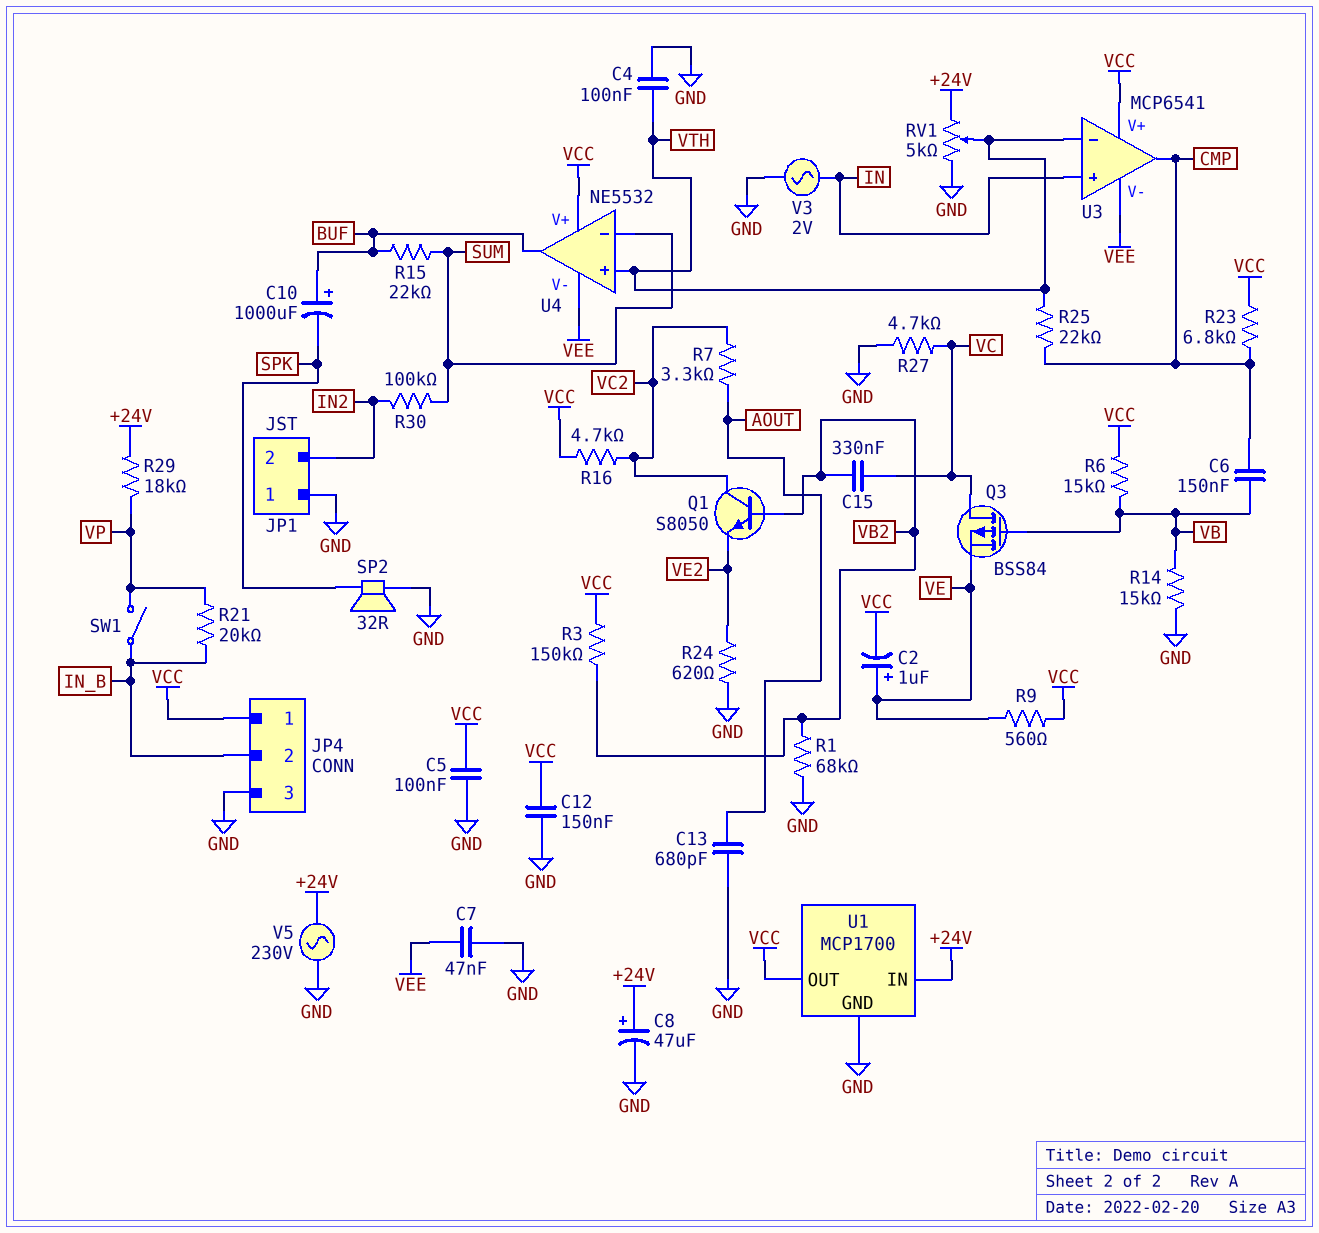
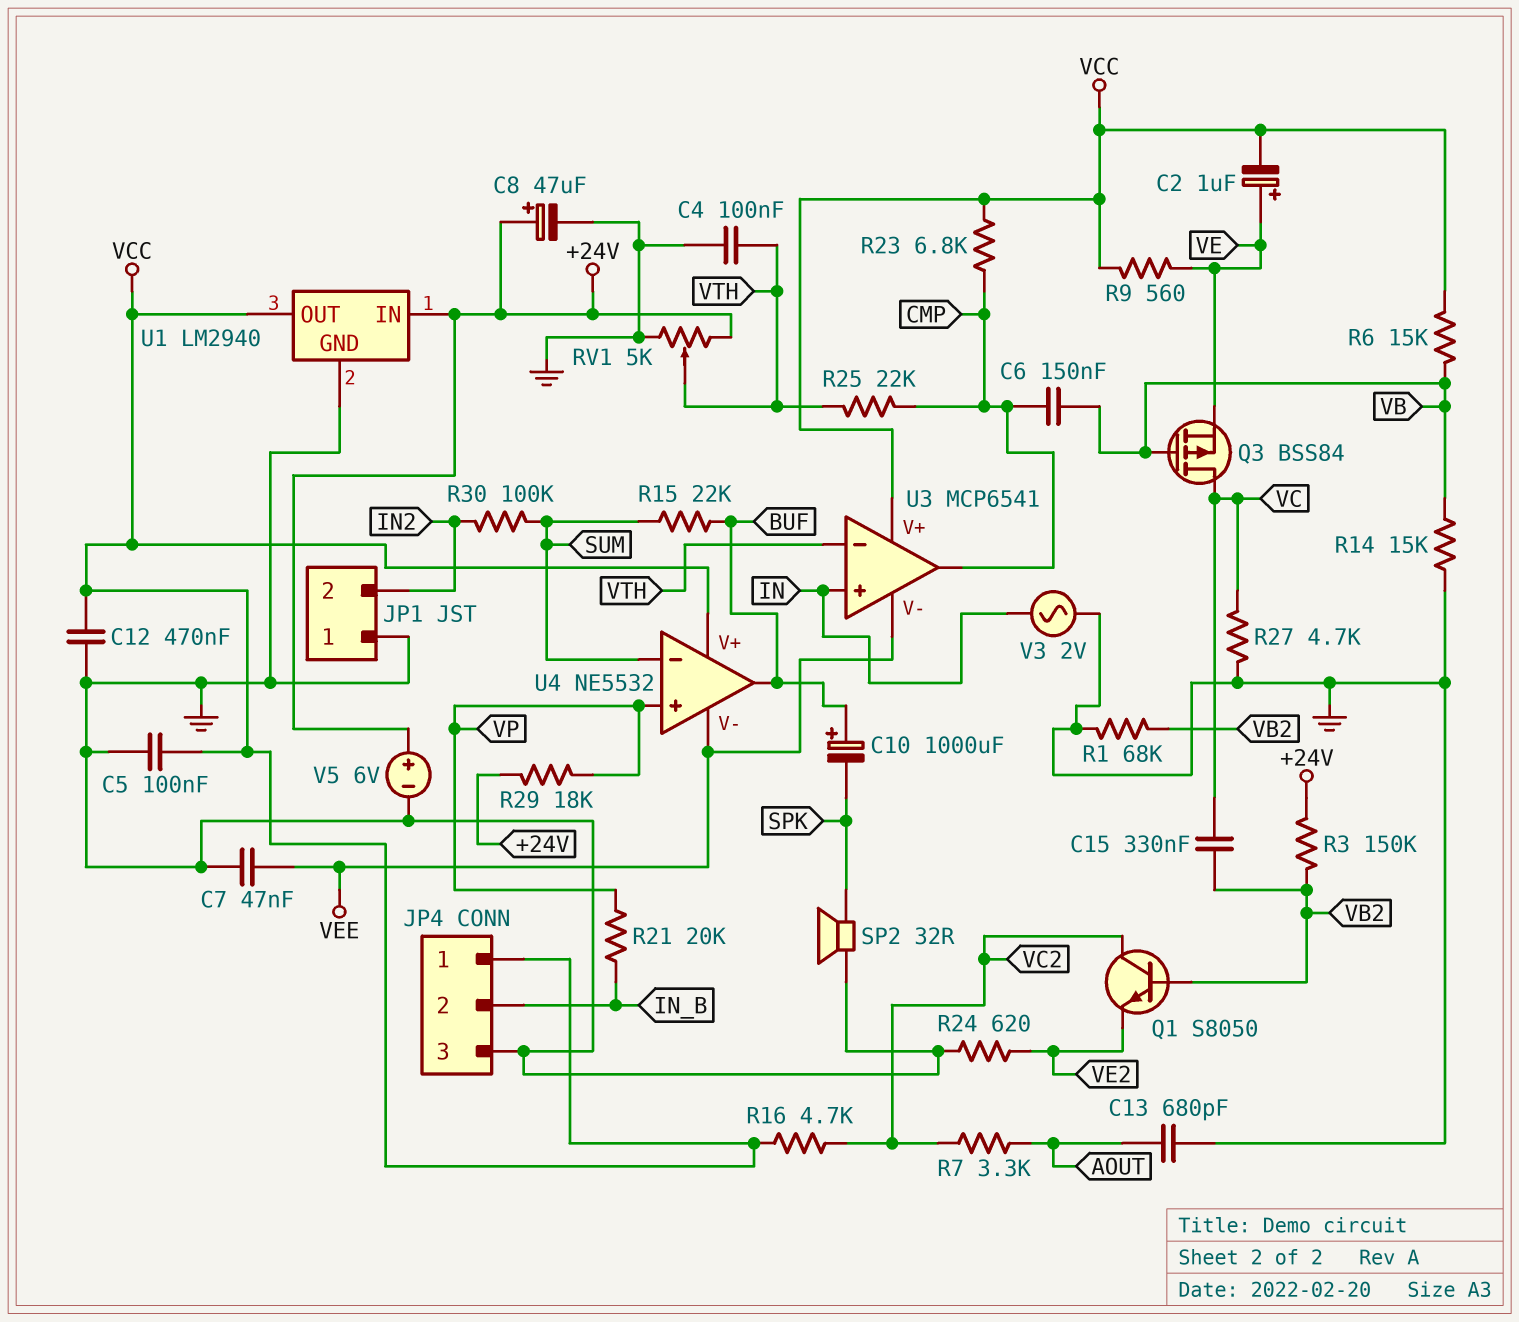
C12: 150nF (GND, VCC) -> 470nF (GND, VCC)
R3: 150k (VB2, VCC) -> 150k (+24V, VB2)
SW1: switch (IN_B, VP) -> none
U1: MCP1700 -> LM2940
U4 pin in+: VTH -> VP
V5: AC 230V (+24V, GND) -> 6V (plus +24V, minus GND)

